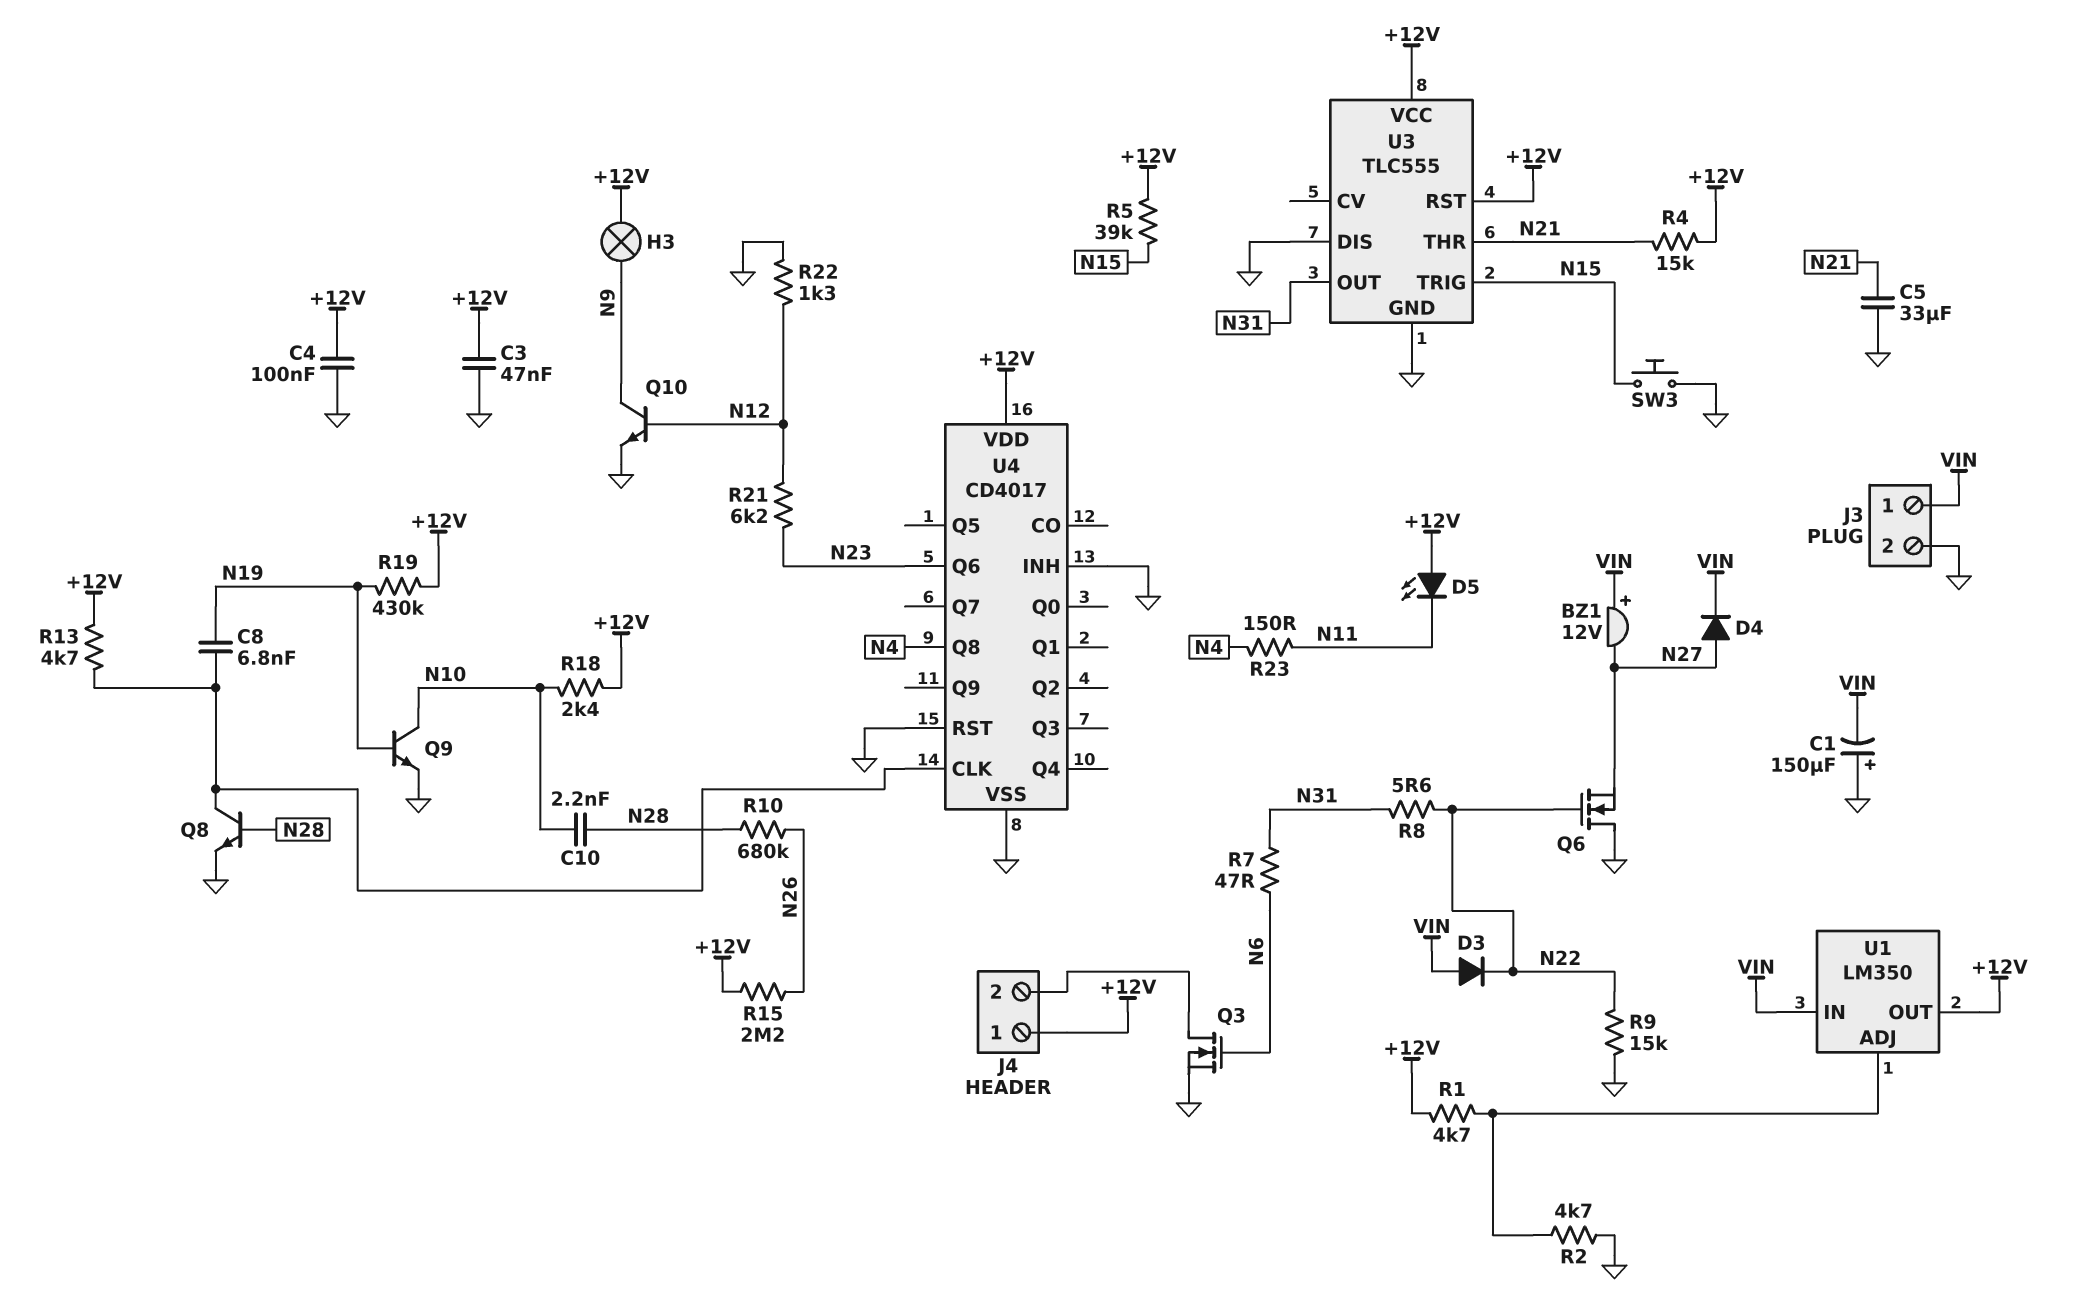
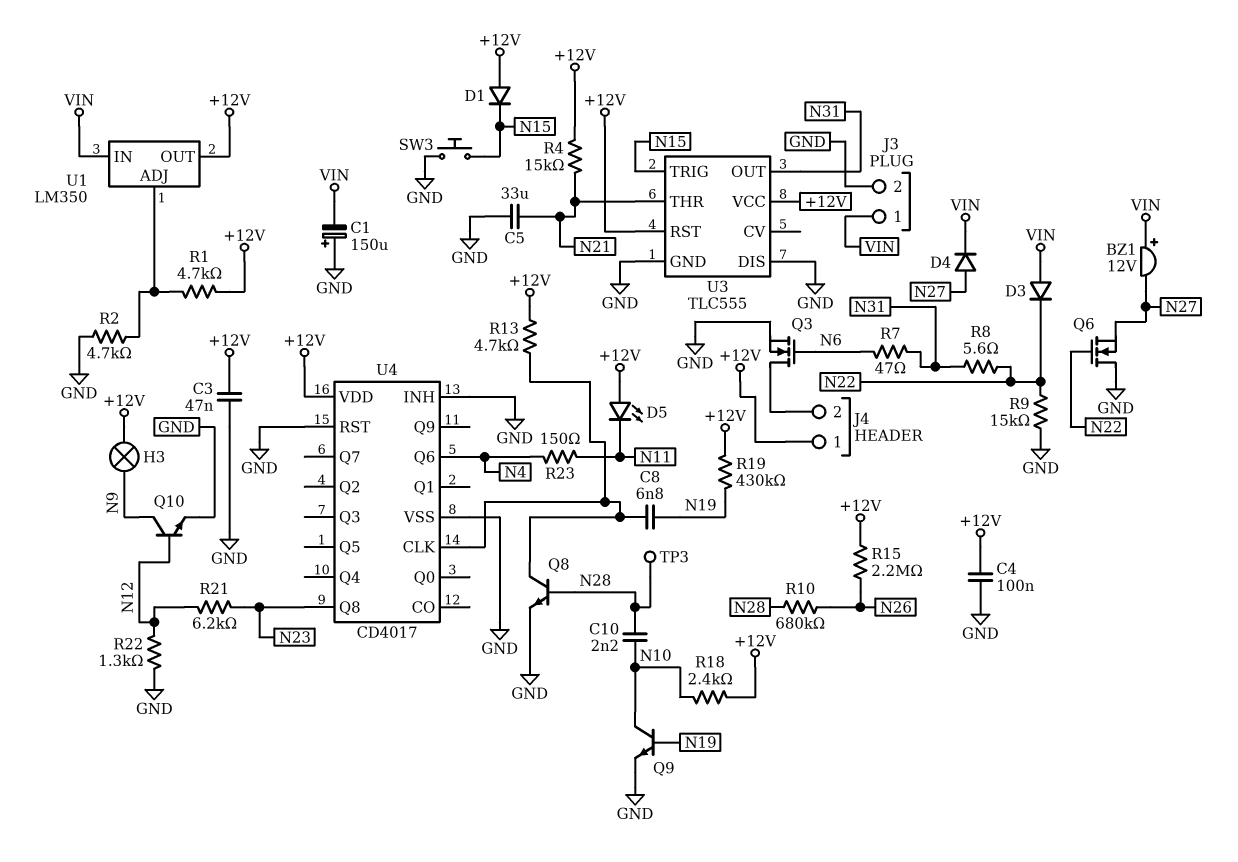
D1: none -> diode (A +12V, K N15)
R5: 39k (+12V, N15) -> none
TP3: none -> test point (N28)
U4 pin Q6: N23 -> N4
U4 pin Q8: N4 -> N23

